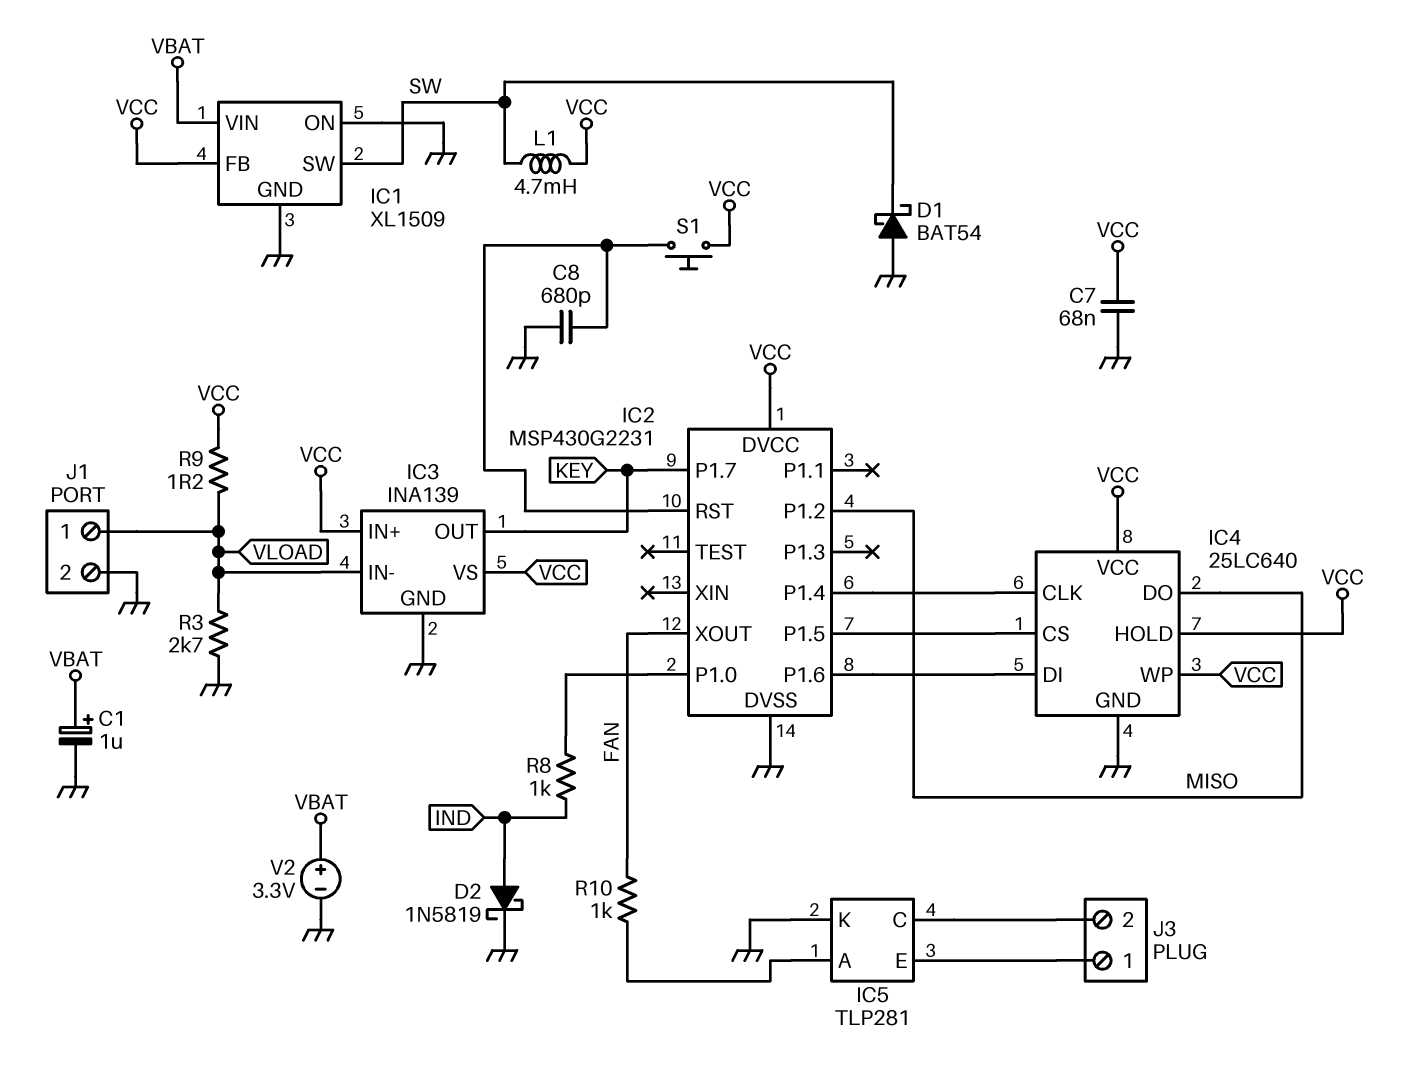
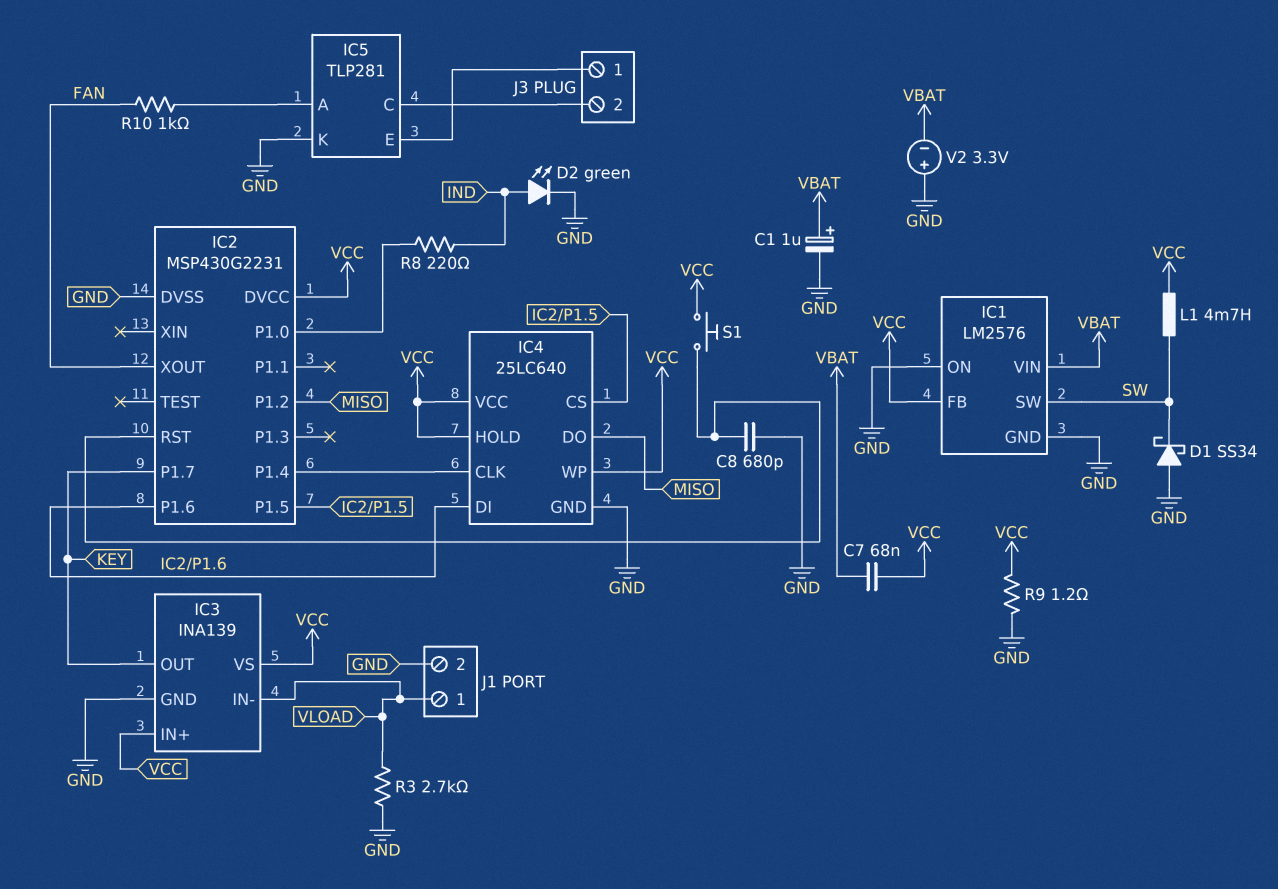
C7: 68nF (GND, VCC) -> 68nF (VBAT, VCC)
D1: schottky BAT54 (A GND, K SW) -> schottky SS34 (A GND, K SW)
D2: schottky 1N5819 (A IND, K GND) -> LED green (A IND, K GND)
IC1: XL1509 -> LM2576
R8: 1k (IC2/P1.0, IND) -> 220 (IC2/P1.0, IND)
R9: 1.2 (VCC, VLOAD) -> 1.2 (GND, VCC)
V2: 3.3V (plus VBAT, minus GND) -> 3.3V (plus GND, minus VBAT)

